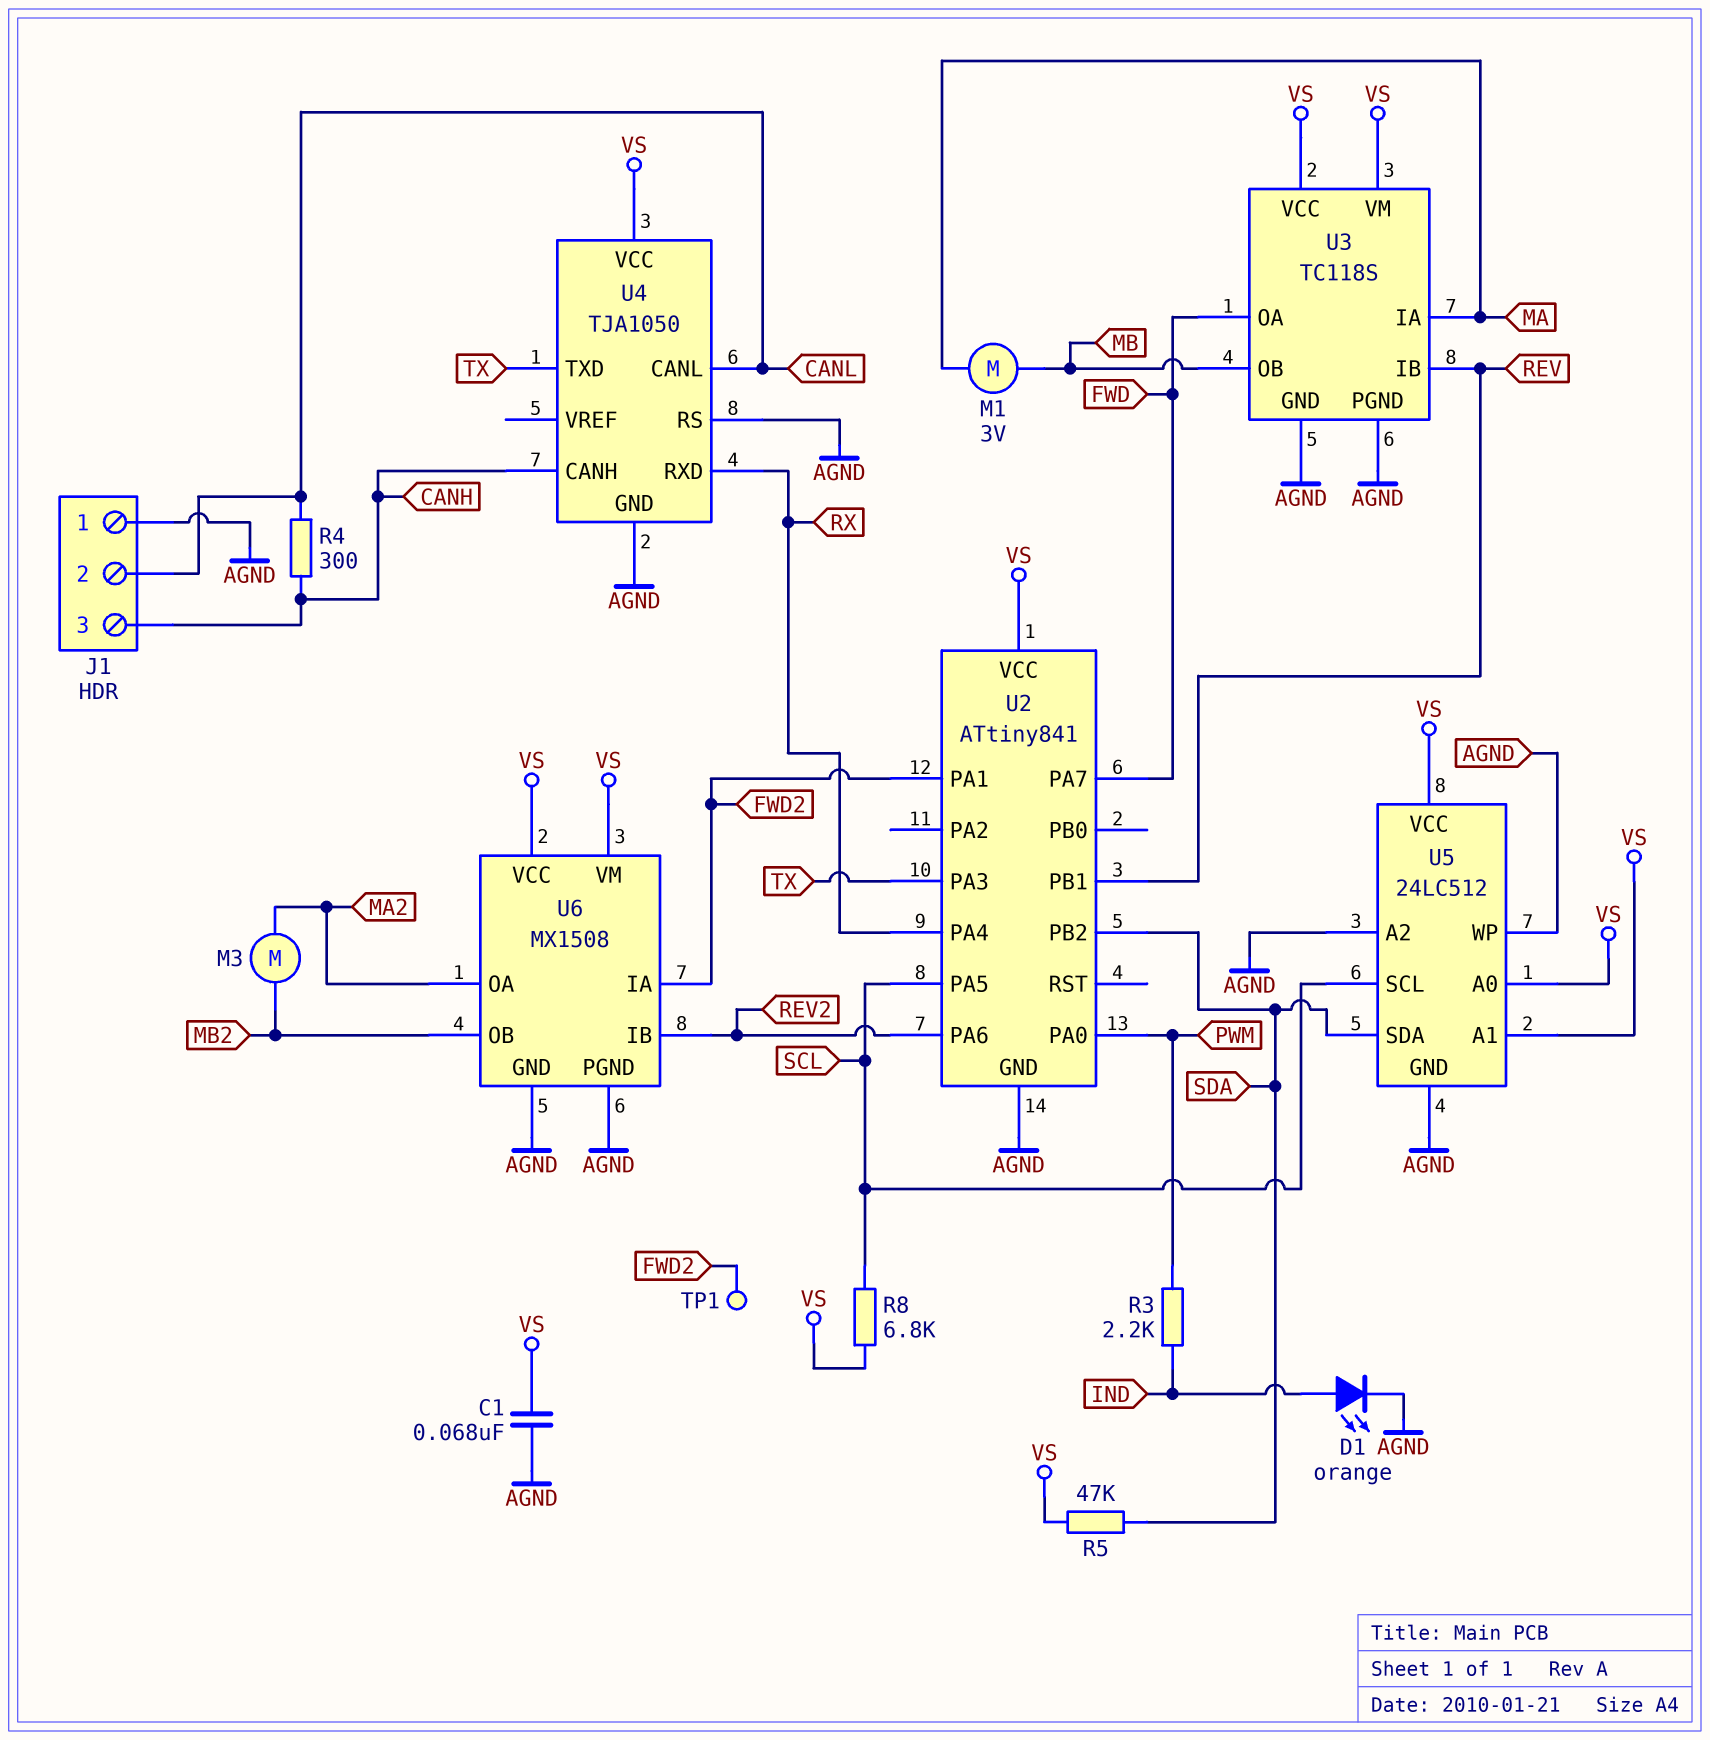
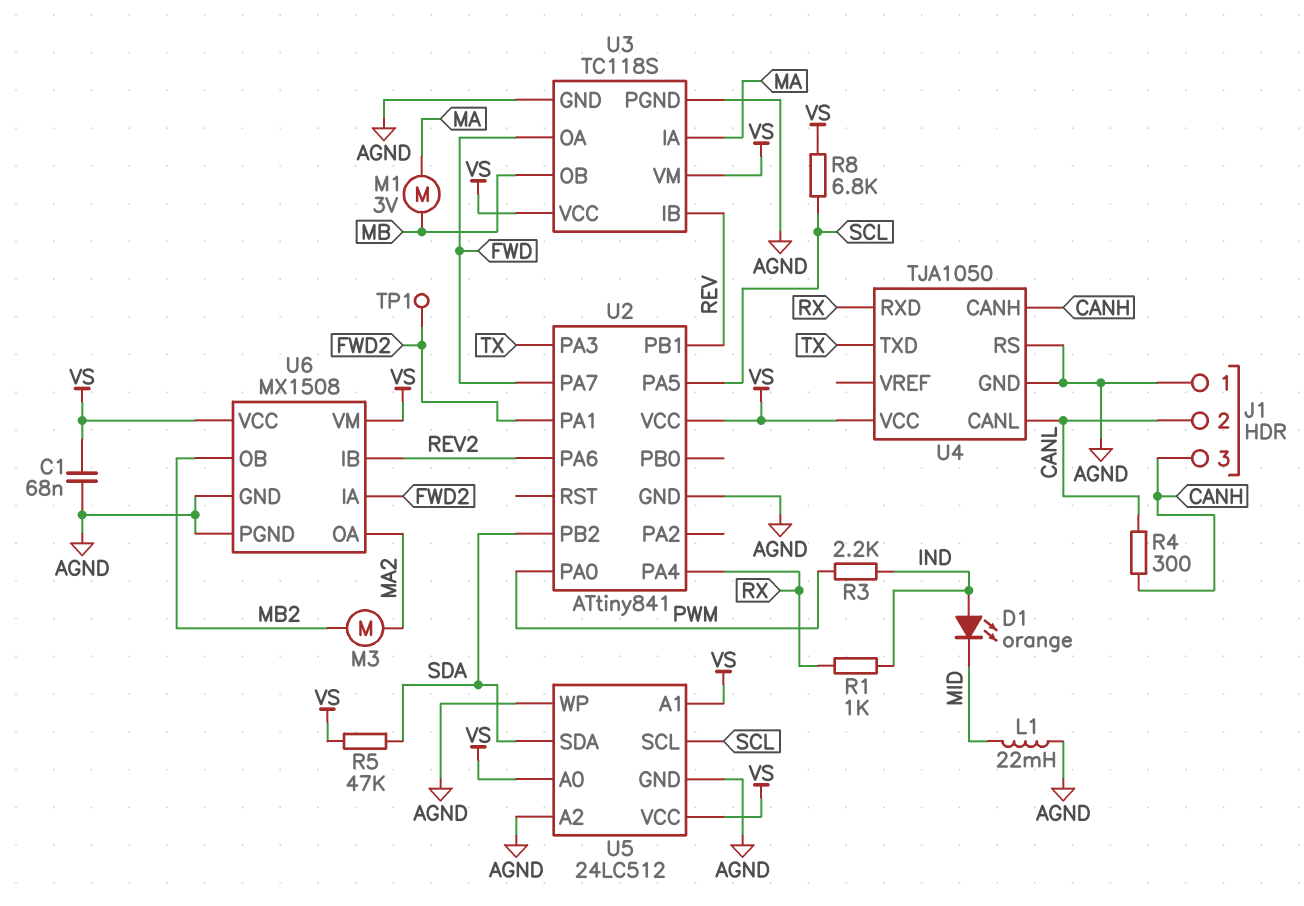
D1: LED orange (A IND, K AGND) -> LED orange (A IND, K MID)
L1: none -> 22mH (AGND, MID)
R1: none -> 1k (IND, RX)

